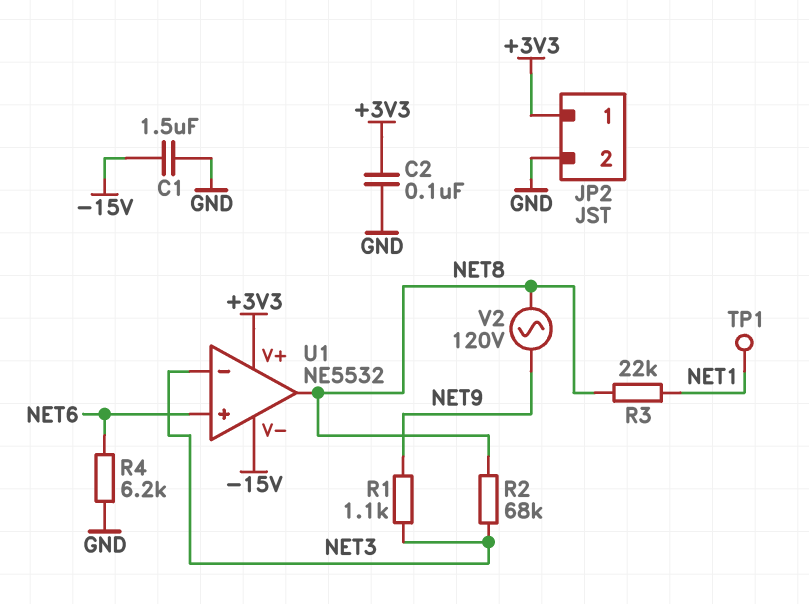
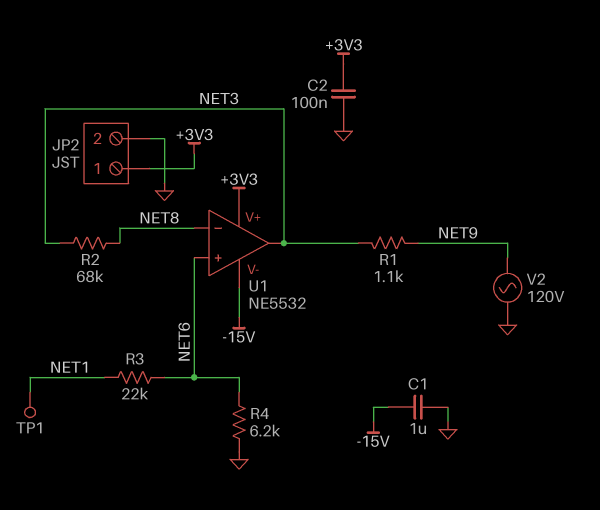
C1: 1.5uF (-15V, GND) -> 1uF (-15V, GND)
R3: 22k (NET1, NET8) -> 22k (NET1, NET6)
U1 pin in-: NET3 -> NET8
U1 pin out: NET8 -> NET3
V2: AC 120V (NET8, NET9) -> AC 120V (GND, NET9)

